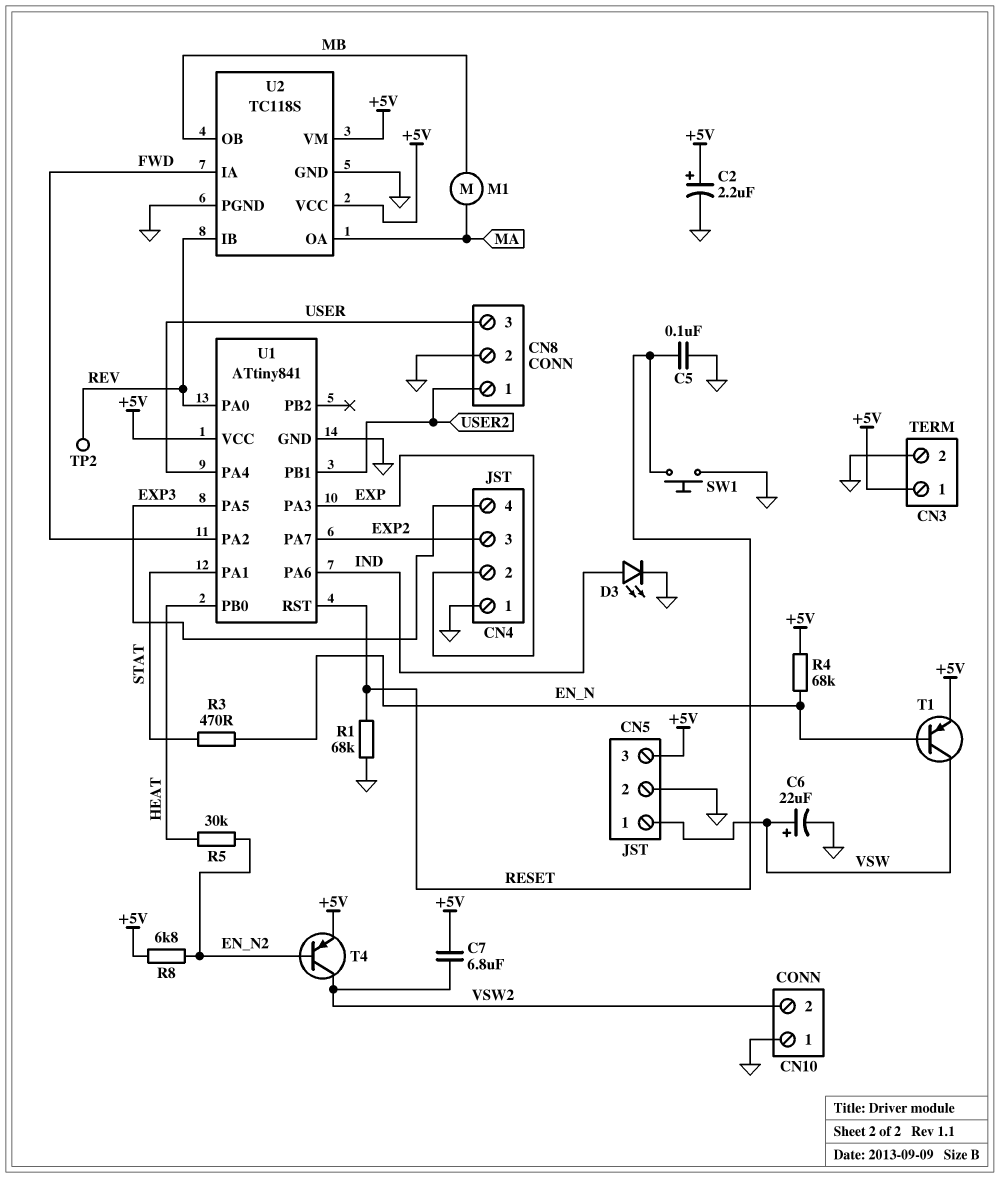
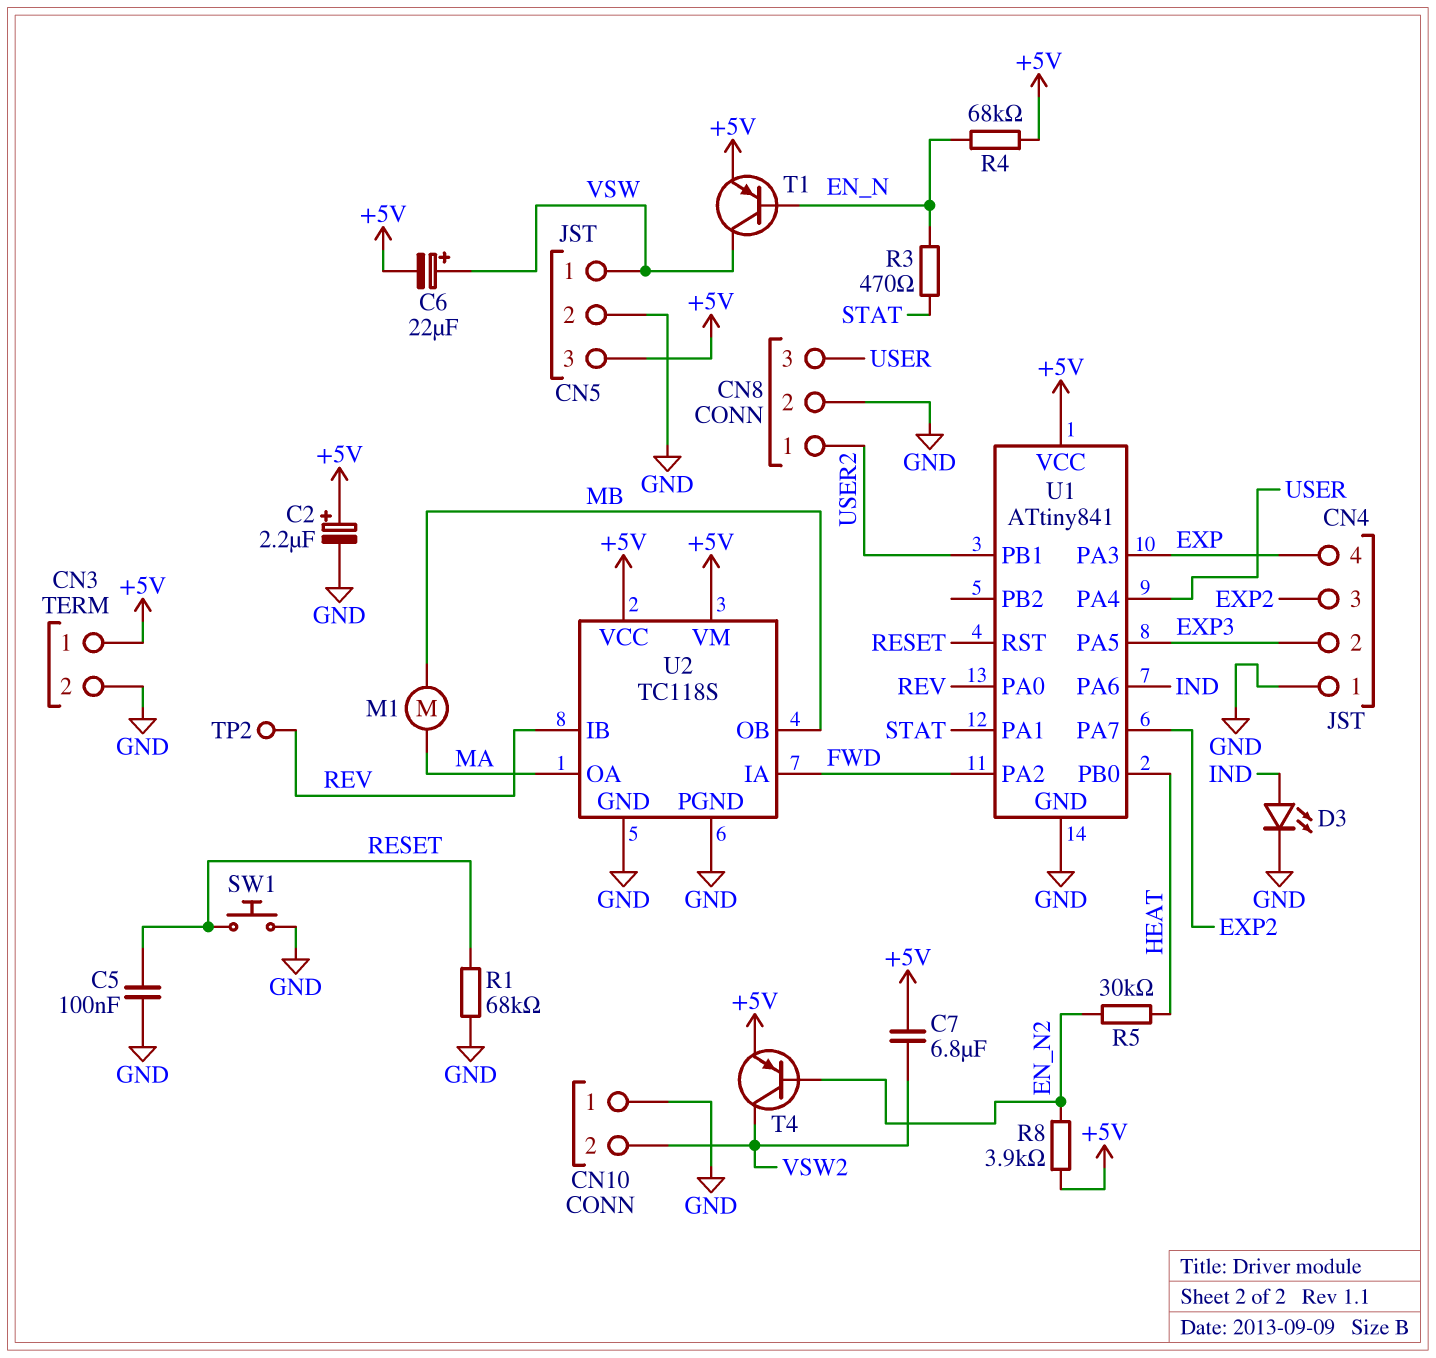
C6: 22uF (plus VSW, minus GND) -> 22uF (plus VSW, minus +5V)
CN4 pin 2: EXP -> EXP3
CN4 pin 4: EXP3 -> EXP
R8: 6.8k (+5V, EN_N2) -> 3.9k (+5V, EN_N2)

